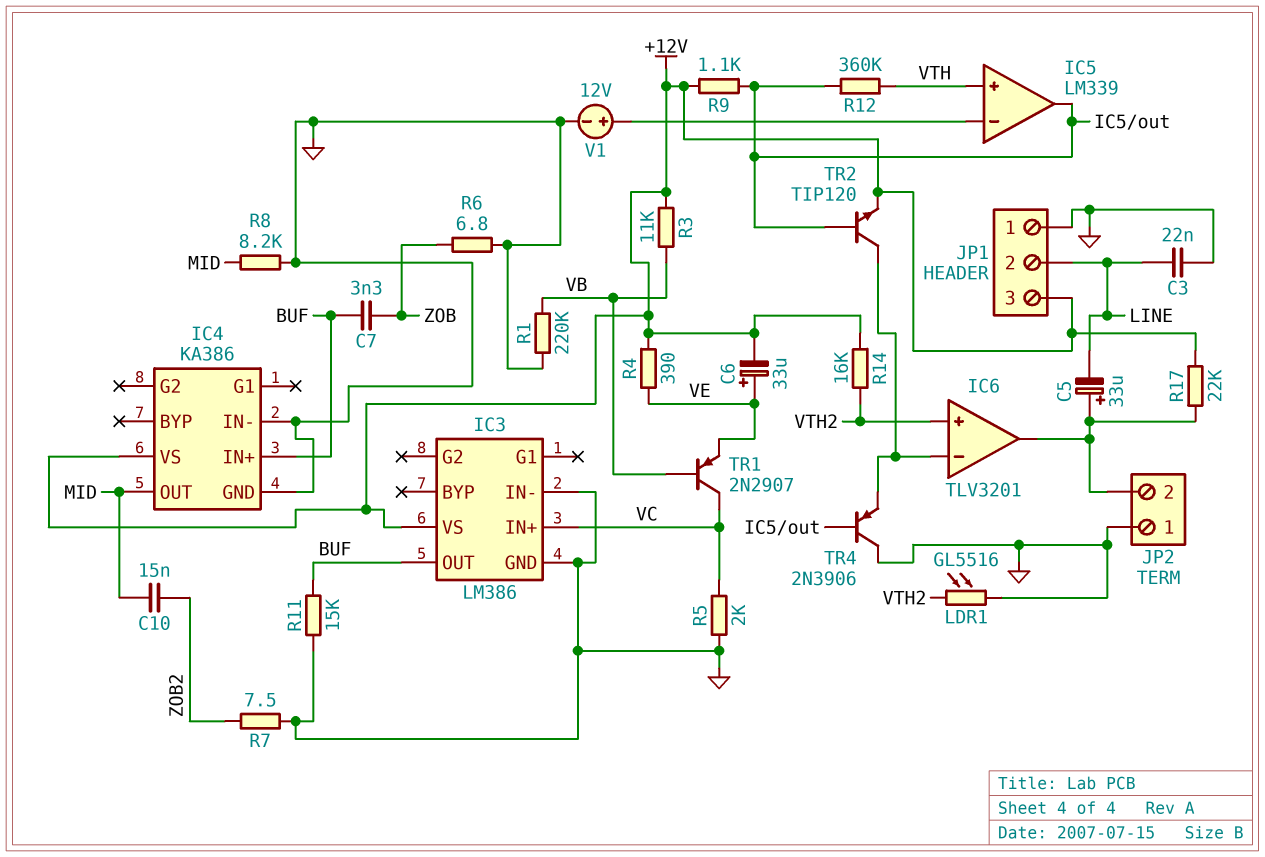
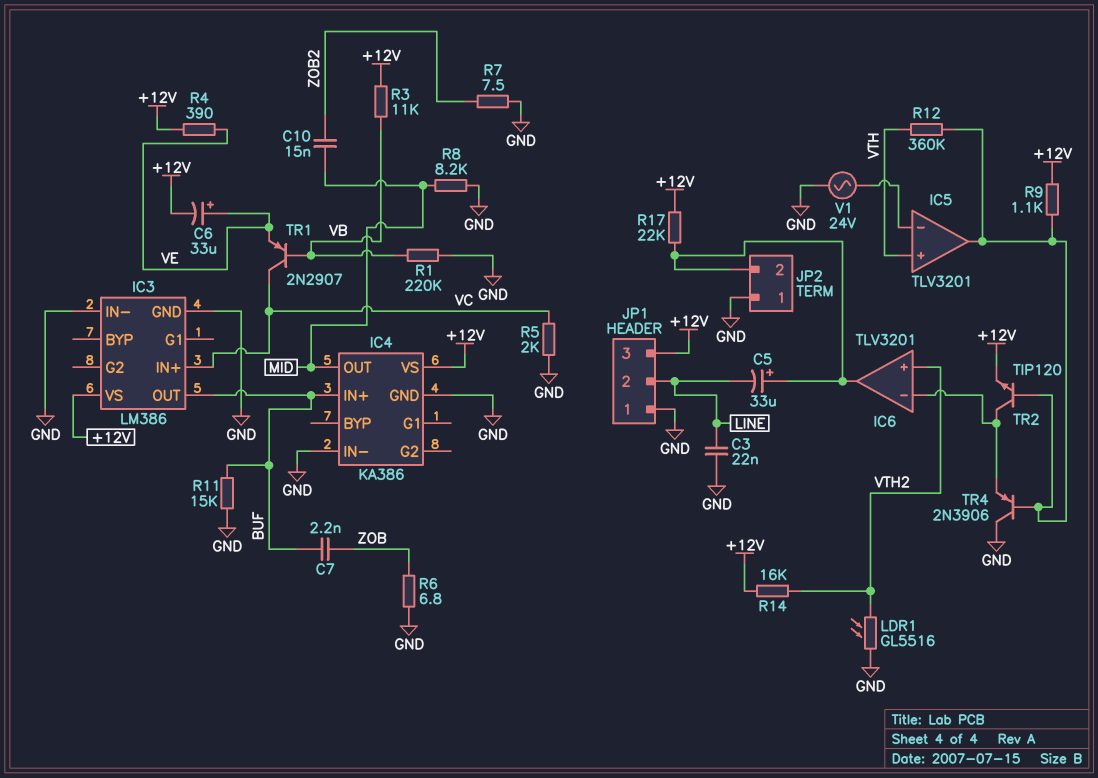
C7: 3.3nF (BUF, ZOB) -> 2.2nF (BUF, ZOB)
IC5: LM339 -> TLV3201
V1: 12V (plus IC5/in-, minus GND) -> AC 24V (GND, IC5/in-)

